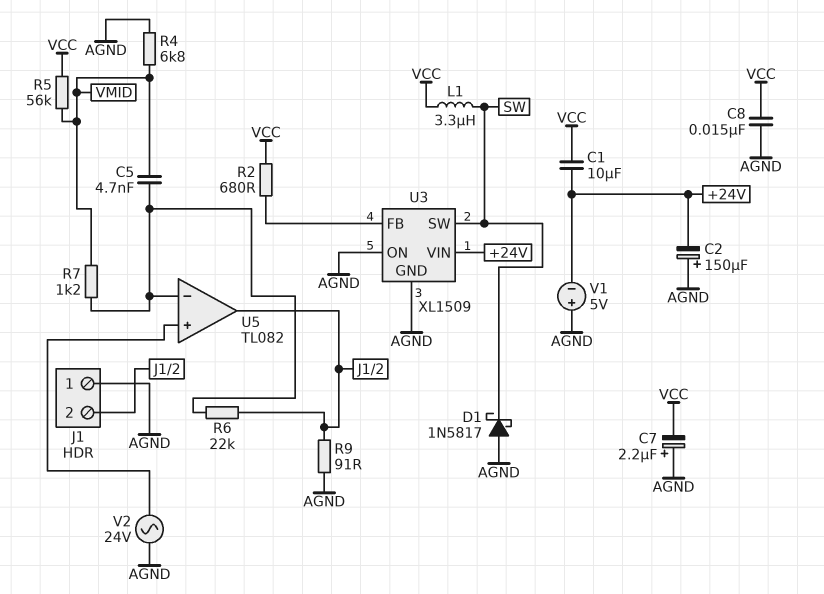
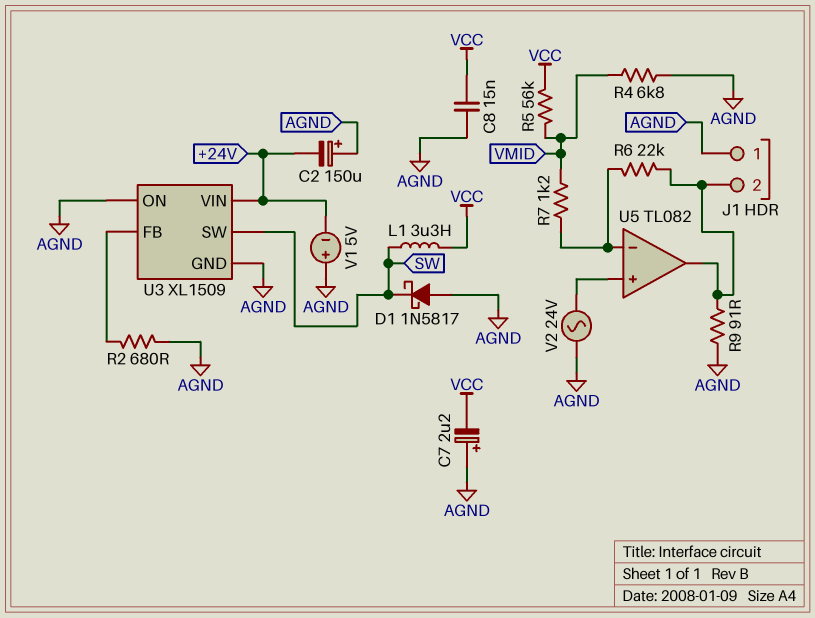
C1: 10uF (+24V, VCC) -> none
C5: 4.7nF (U5/in-, VMID) -> none
R2: 680 (U3/FB, VCC) -> 680 (AGND, U3/FB)

